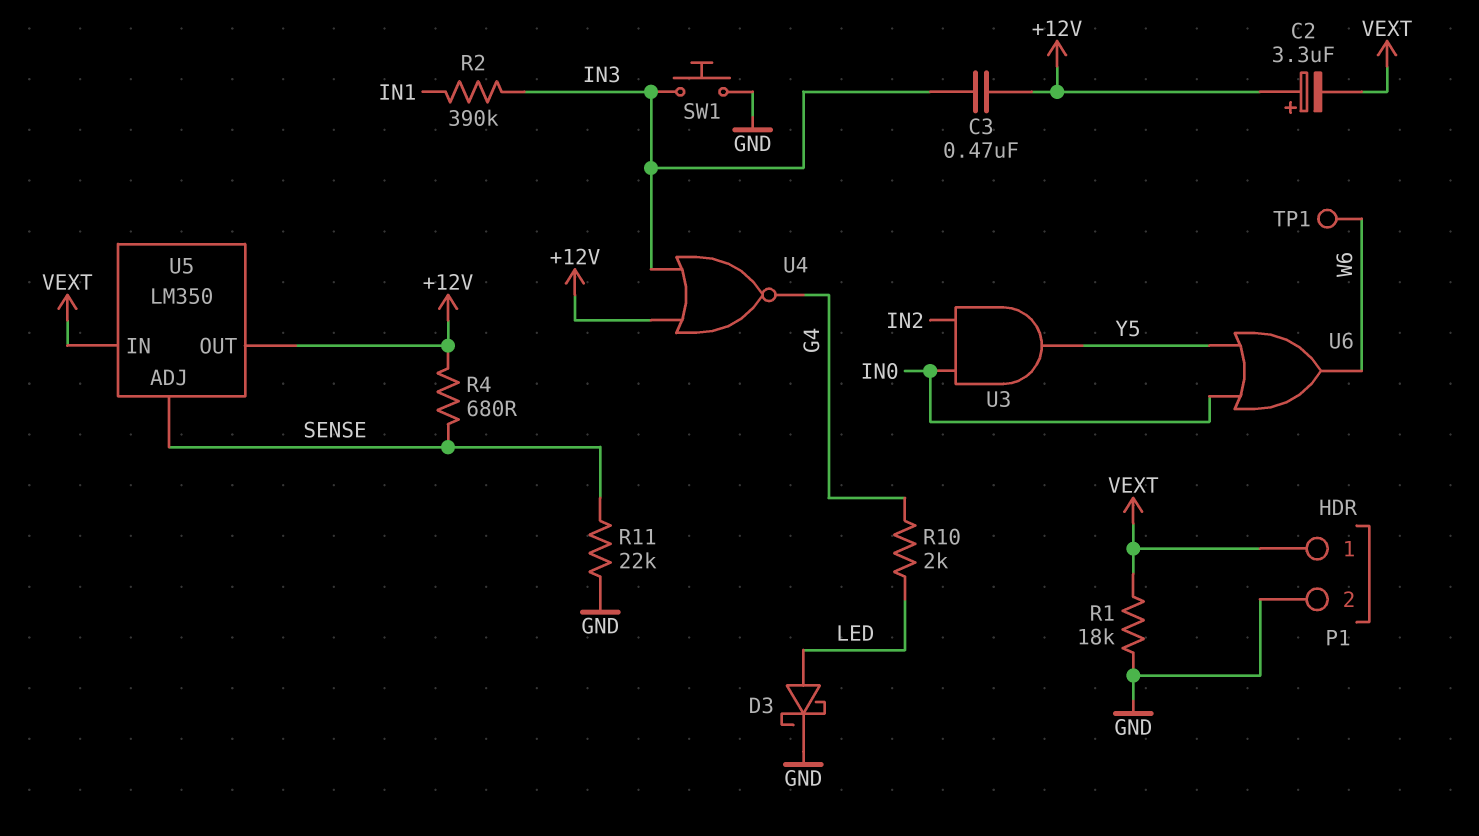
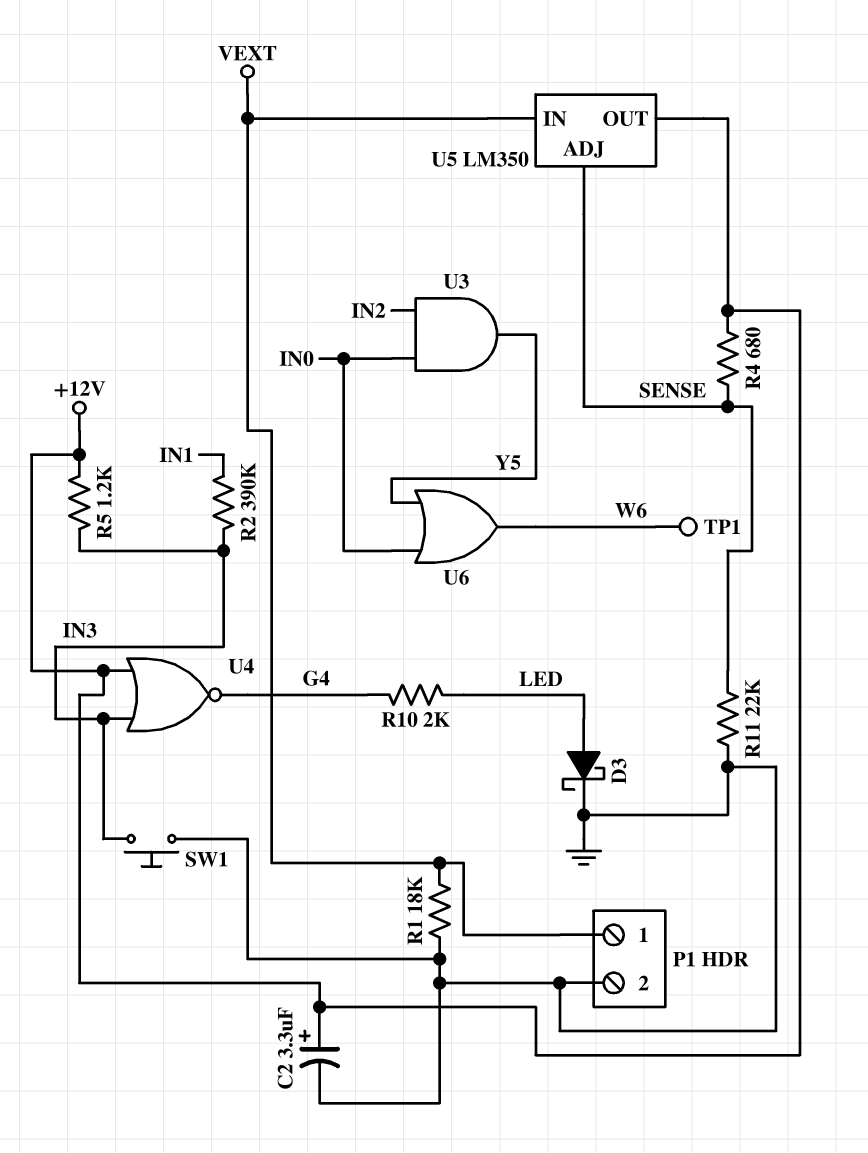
C2: 3.3uF (plus +12V, minus VEXT) -> 3.3uF (plus +12V, minus GND)
C3: 470nF (+12V, IN3) -> none
R5: none -> 1.2k (+12V, IN3)

